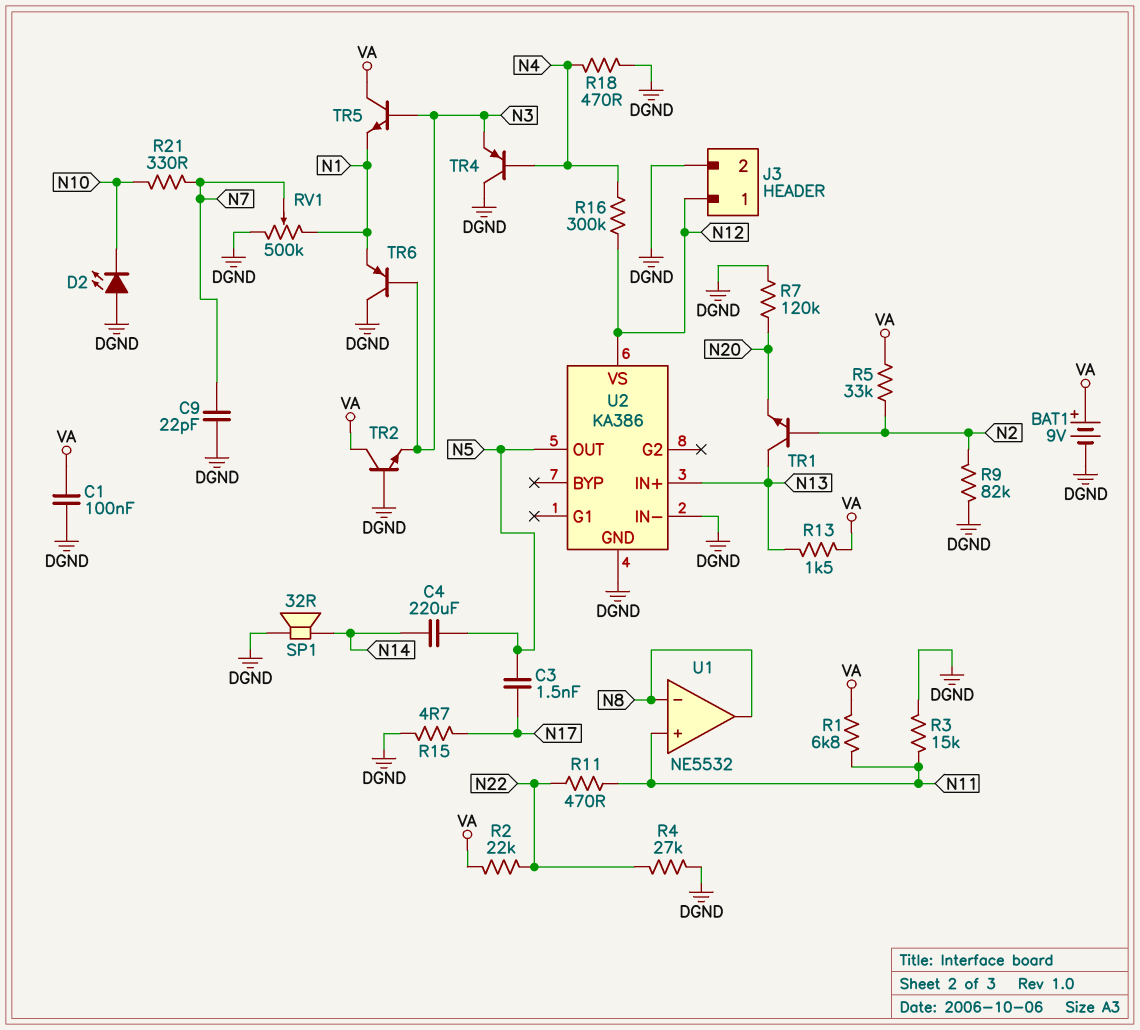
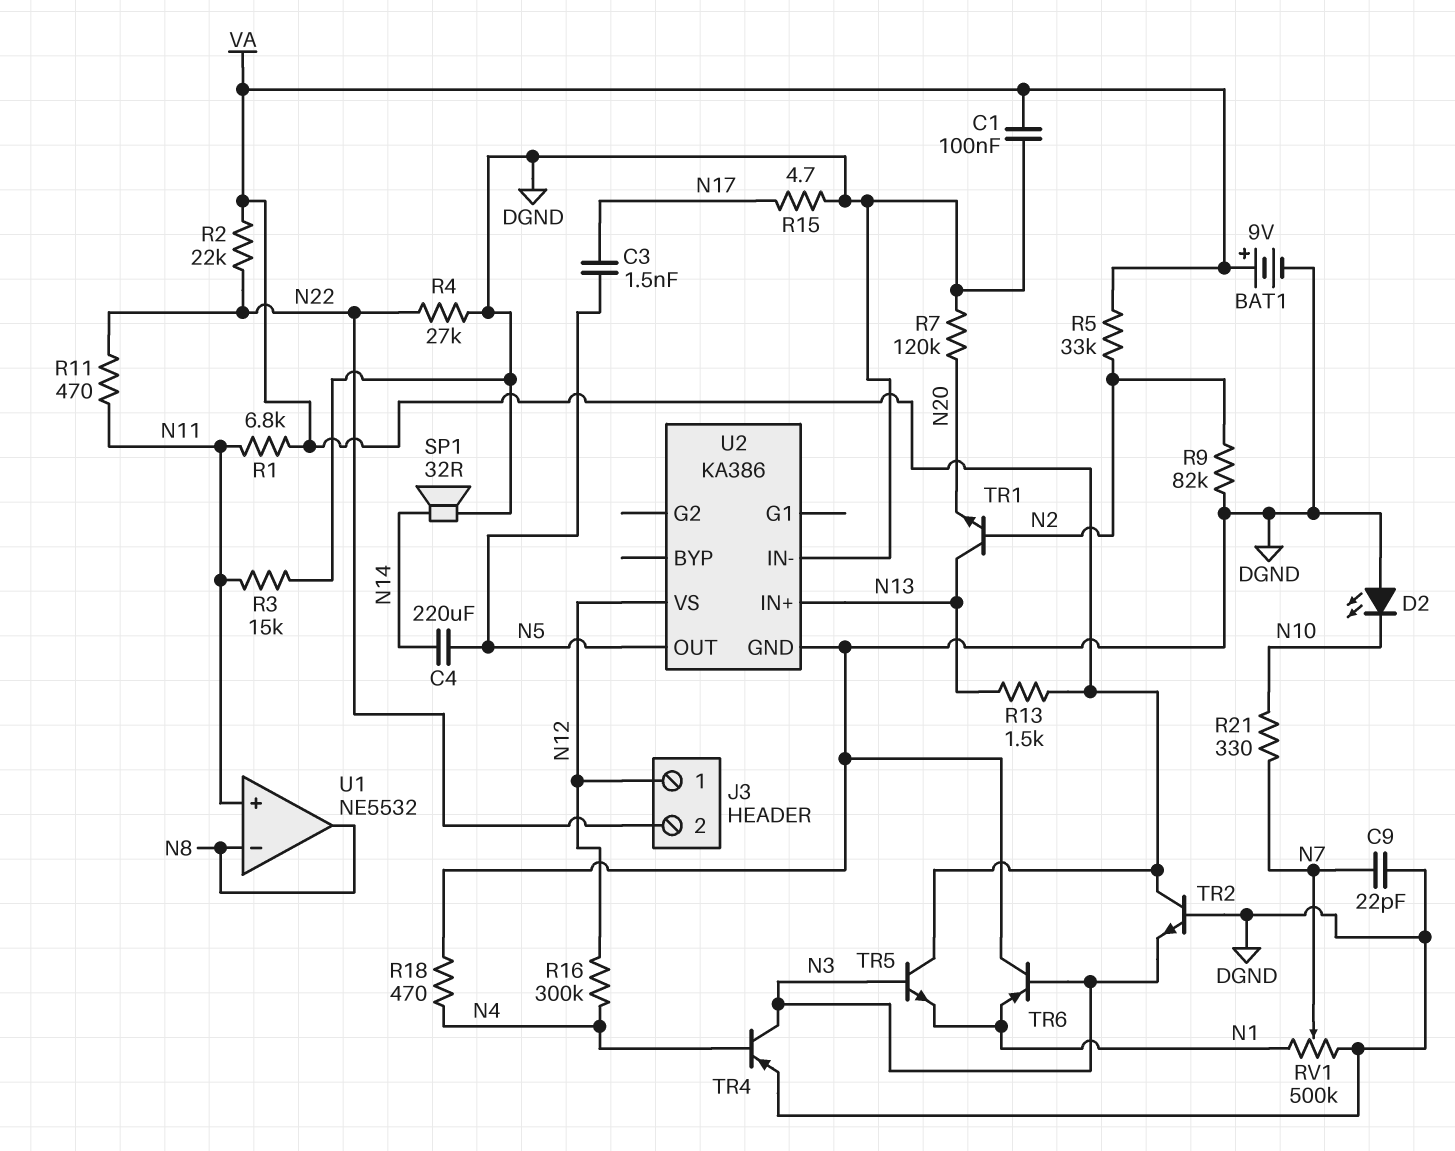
J3 pin 2: DGND -> N22
TR4: PNP (B N4, C DGND, E N3) -> PNP (B N4, C N3, E DGND)

